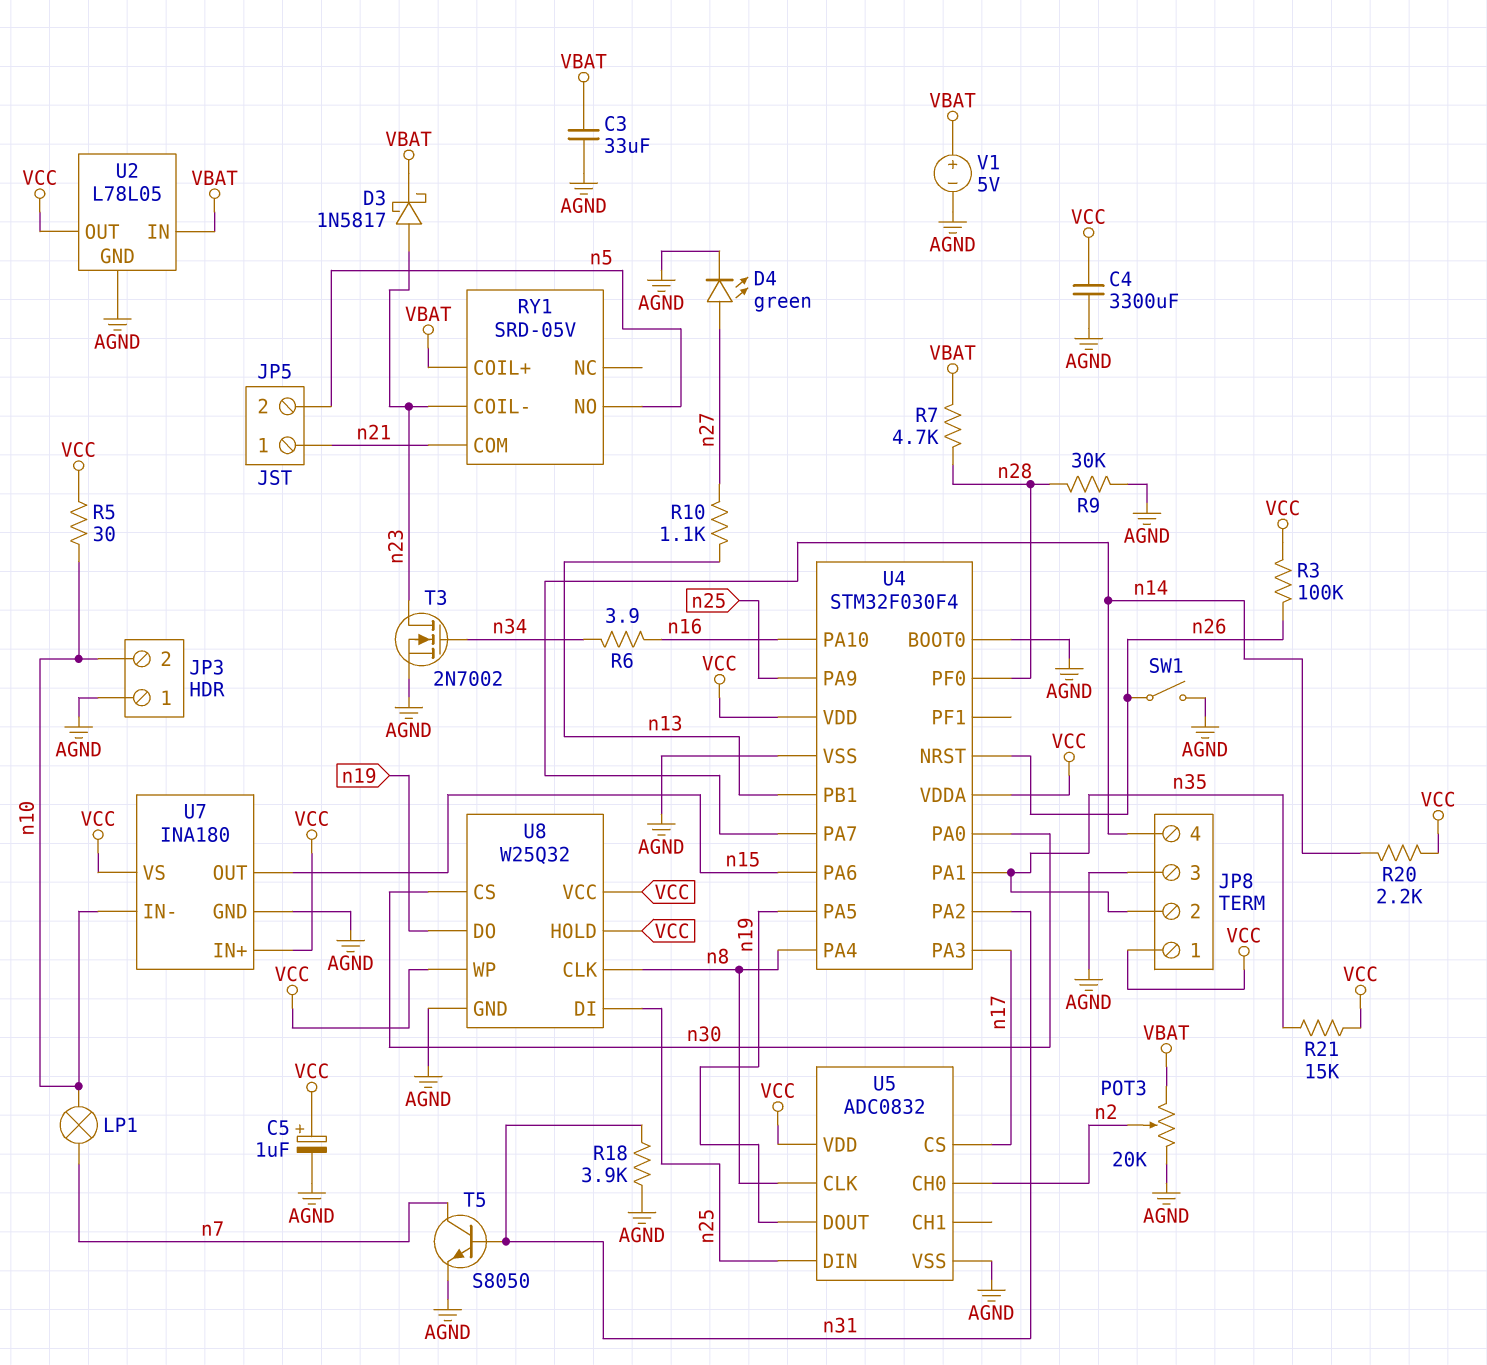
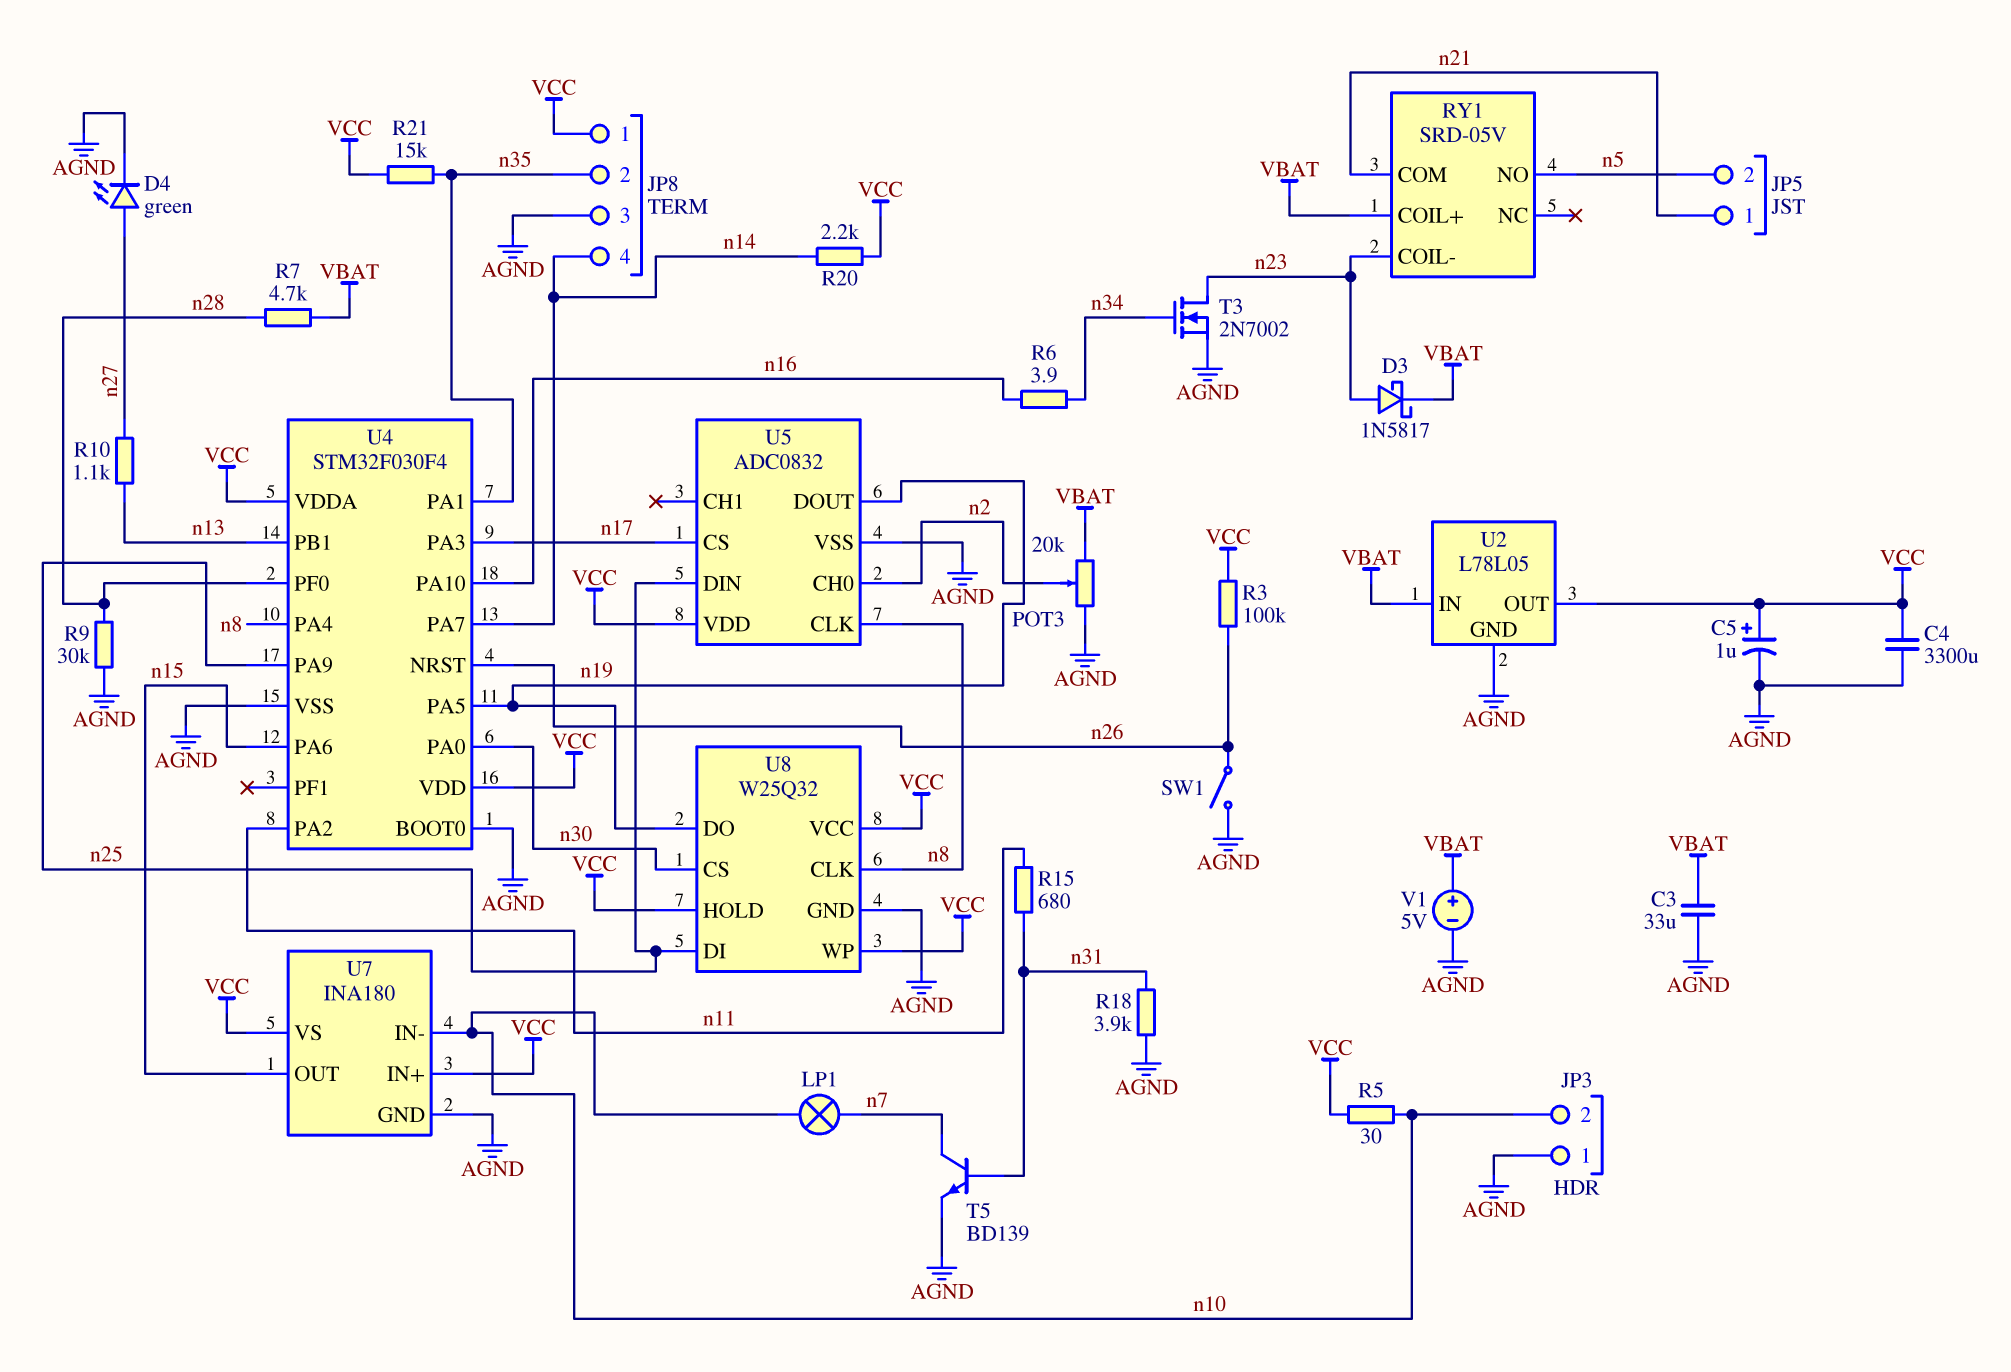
R15: none -> 680 (n11, n31)
T5: NPN S8050 (B n31, C n7, E AGND) -> NPN BD139 (B n31, C n7, E AGND)
U4 pin PA2: n31 -> n11

